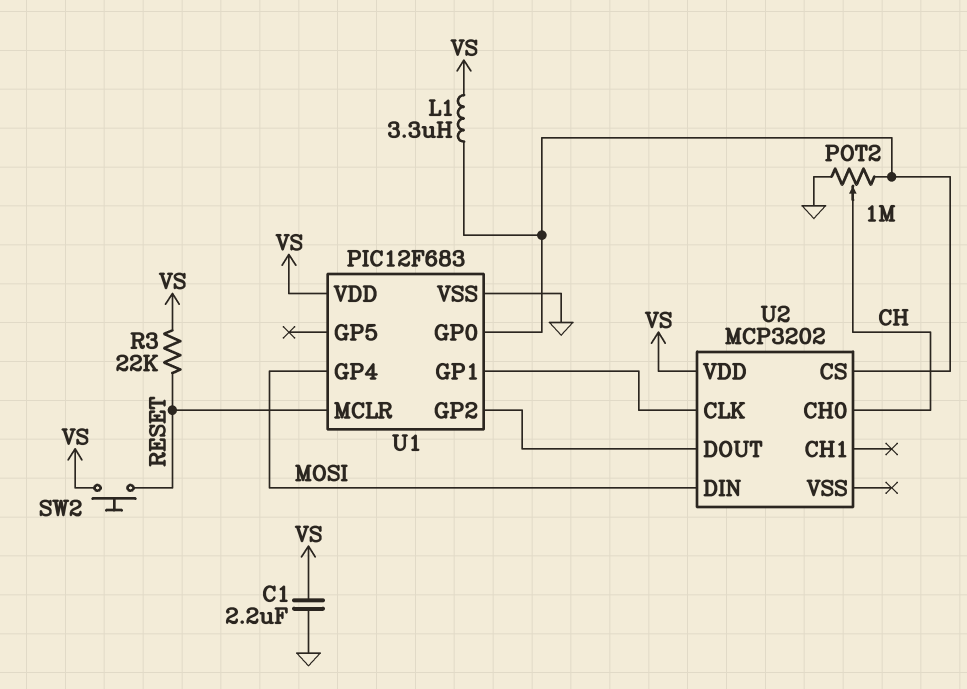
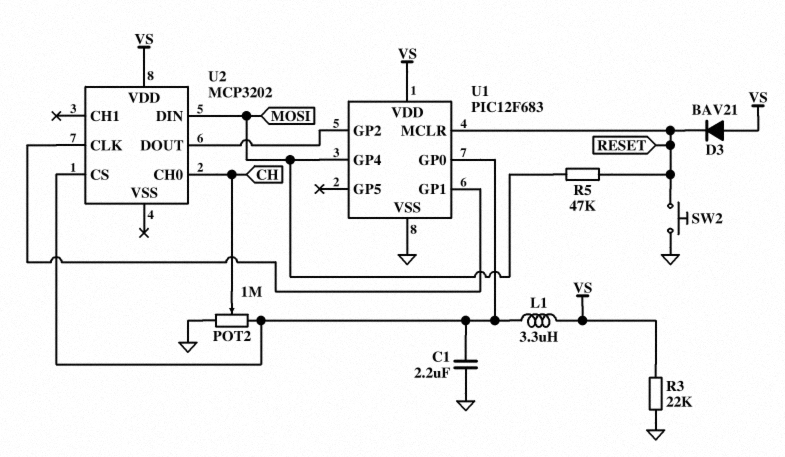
C1: 2.2uF (GND, VS) -> 2.2uF (GND, U1/GP0)
D3: none -> diode BAV21 (A VS, K RESET)
R3: 22k (RESET, VS) -> 22k (GND, VS)
R5: none -> 47k (MOSI, RESET)
SW2: button (RESET, VS) -> button (GND, RESET)

